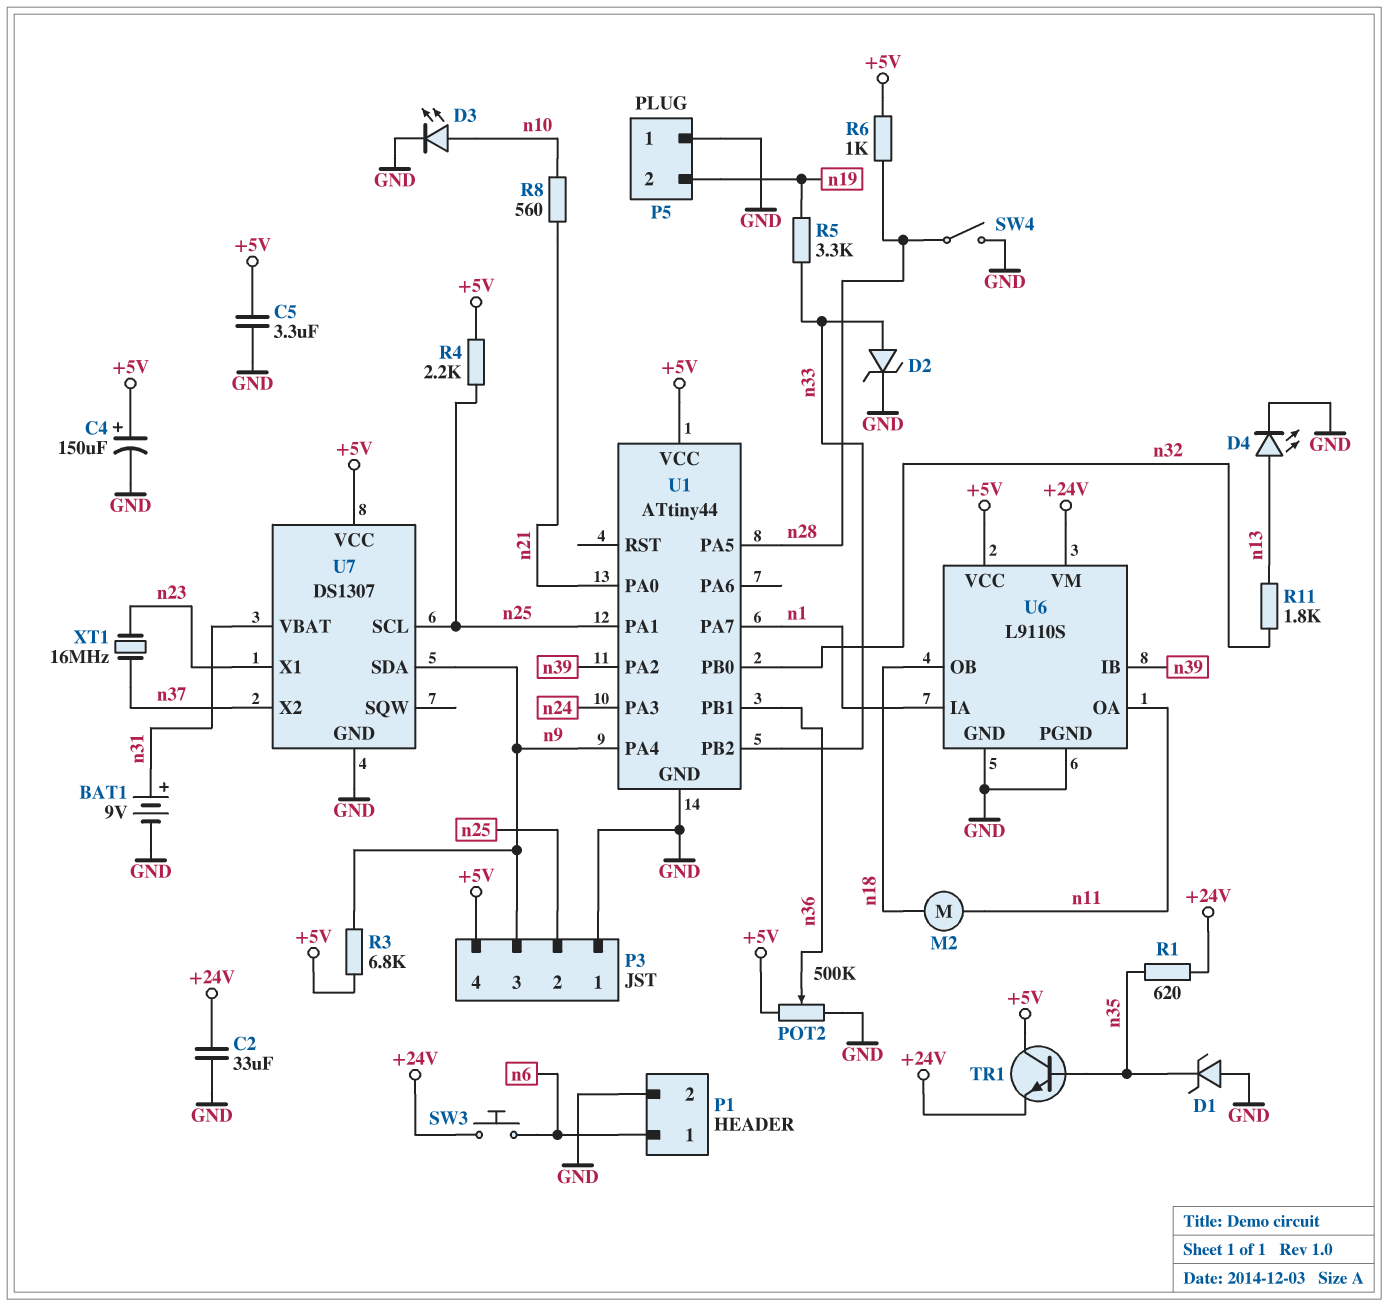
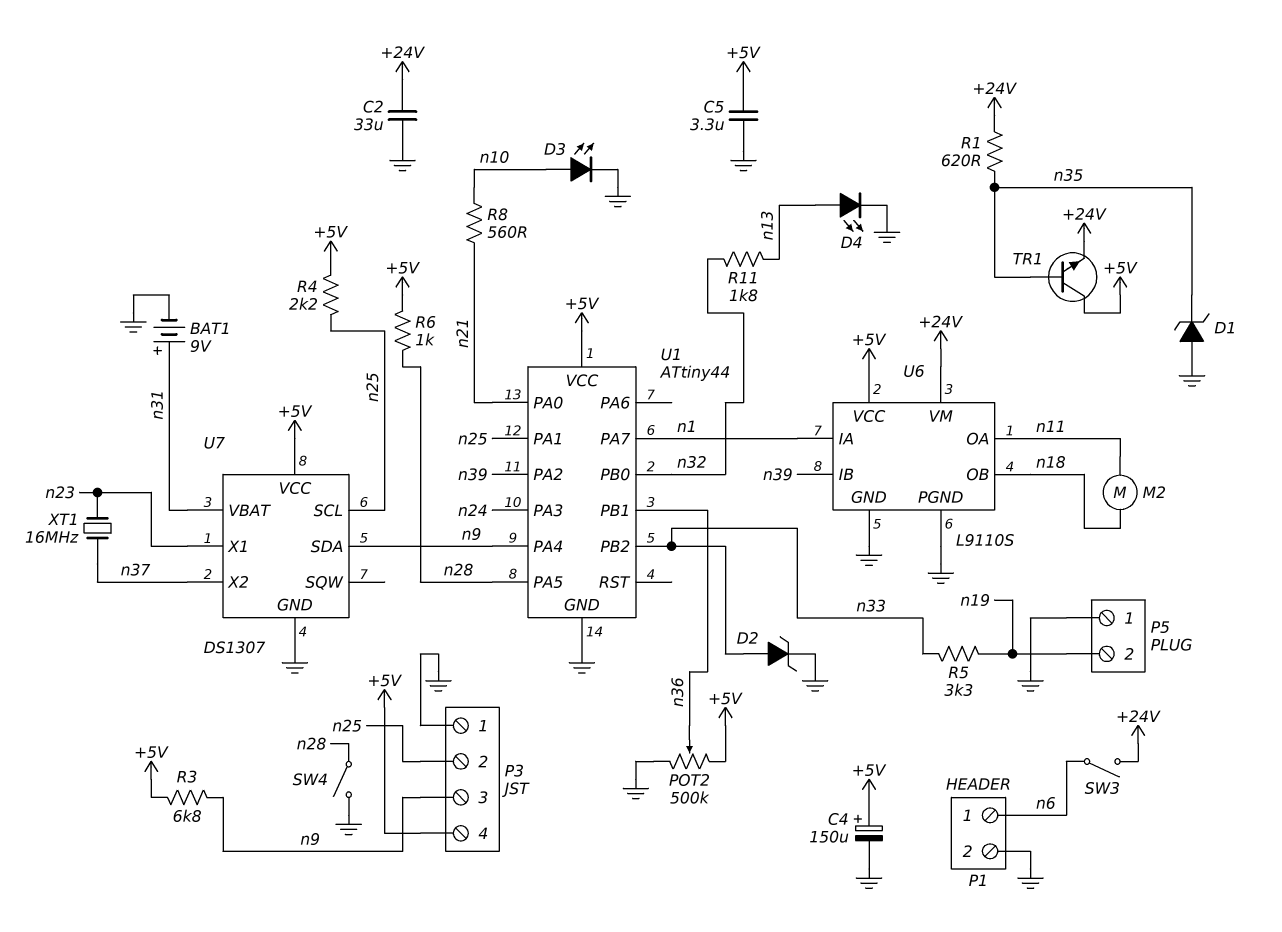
SW3: button (+24V, n6) -> switch (+24V, n6)

